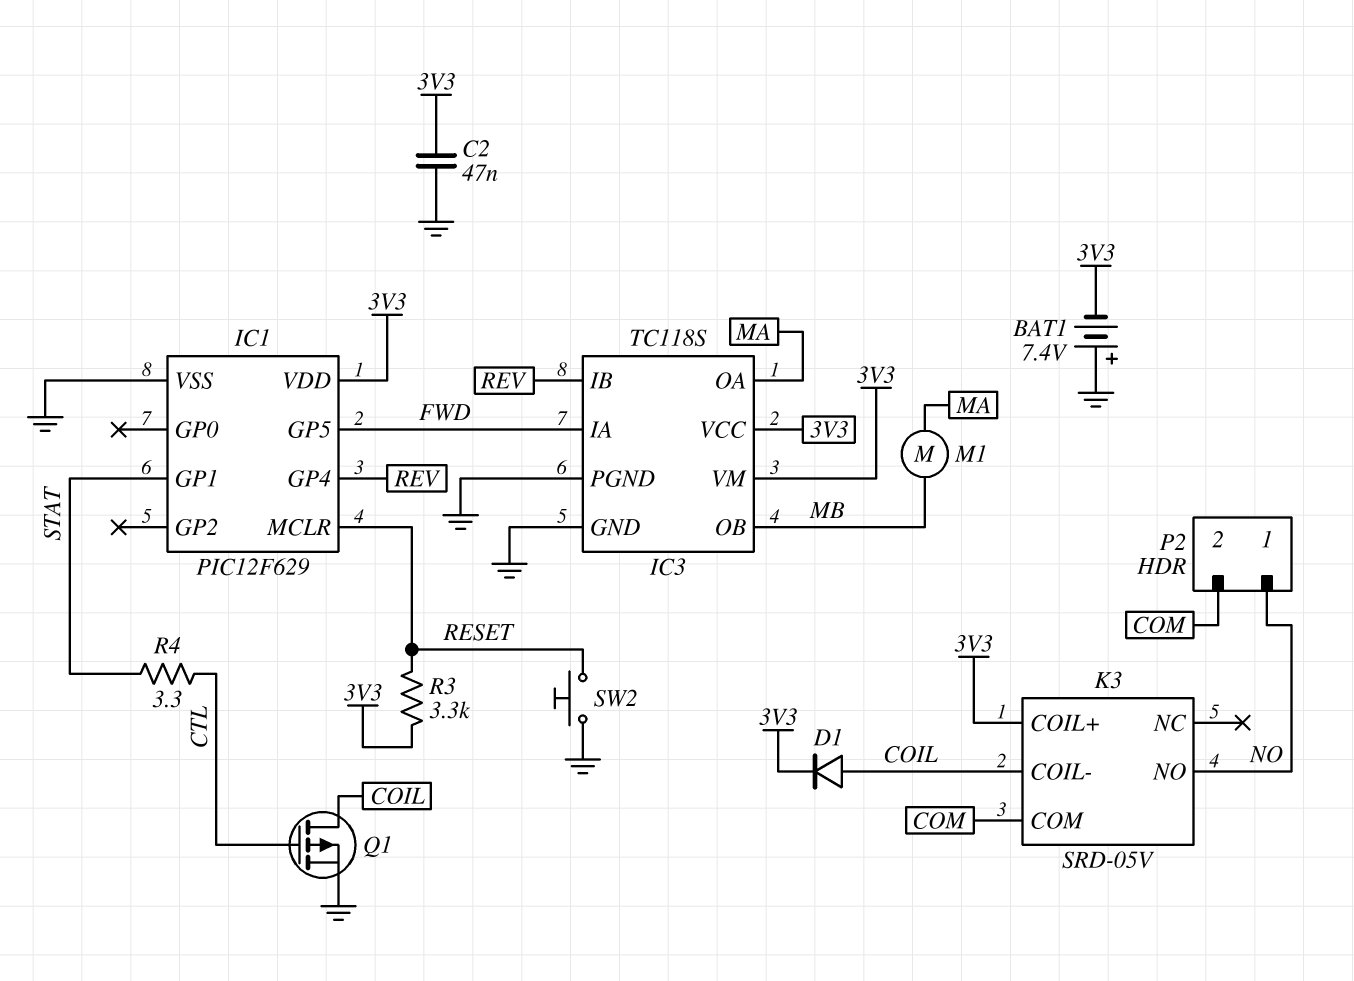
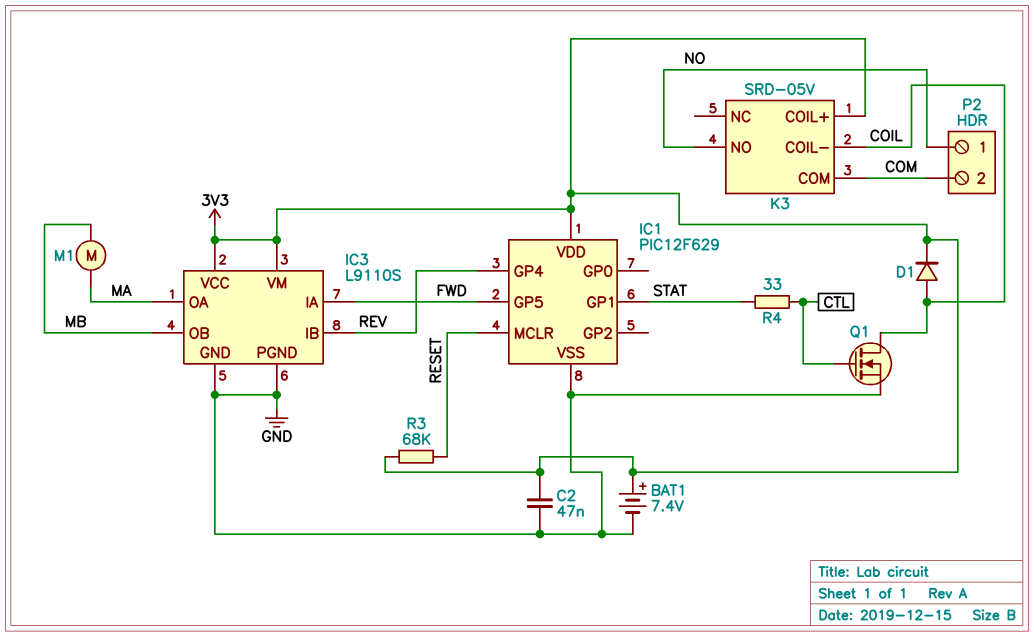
BAT1: 7.4V (plus GND, minus 3V3) -> 7.4V (plus 3V3, minus GND)
IC3: TC118S -> L9110S
Q1: PMOS (G CTL, D COIL, S GND) -> NMOS (G CTL, D COIL, S GND)
R3: 3.3k (3V3, RESET) -> 68k (3V3, RESET)
R4: 3.3 (CTL, STAT) -> 33 (CTL, STAT)
SW2: button (GND, RESET) -> none

